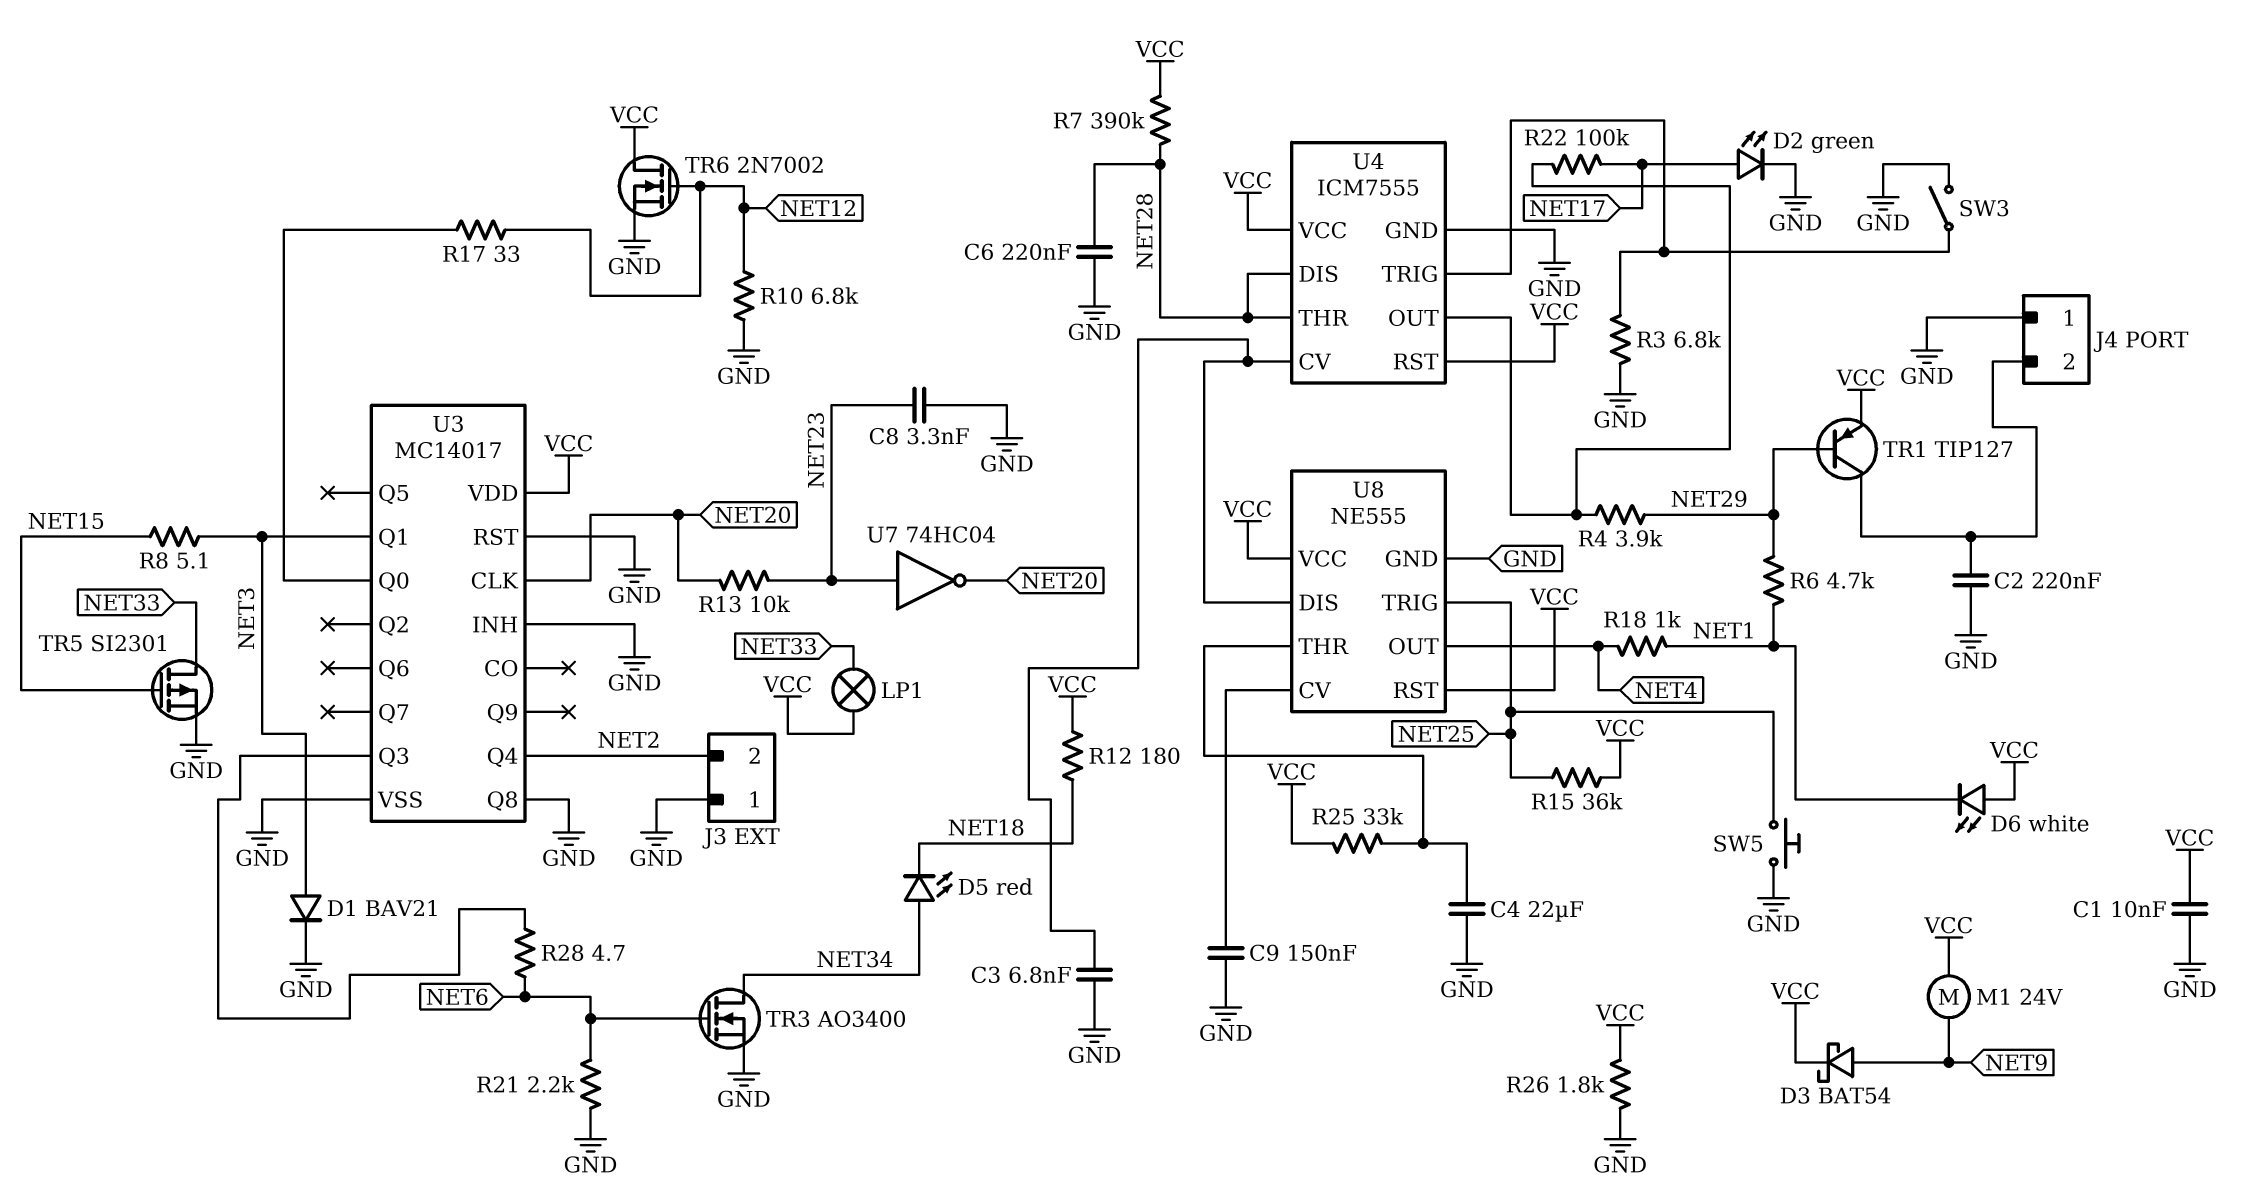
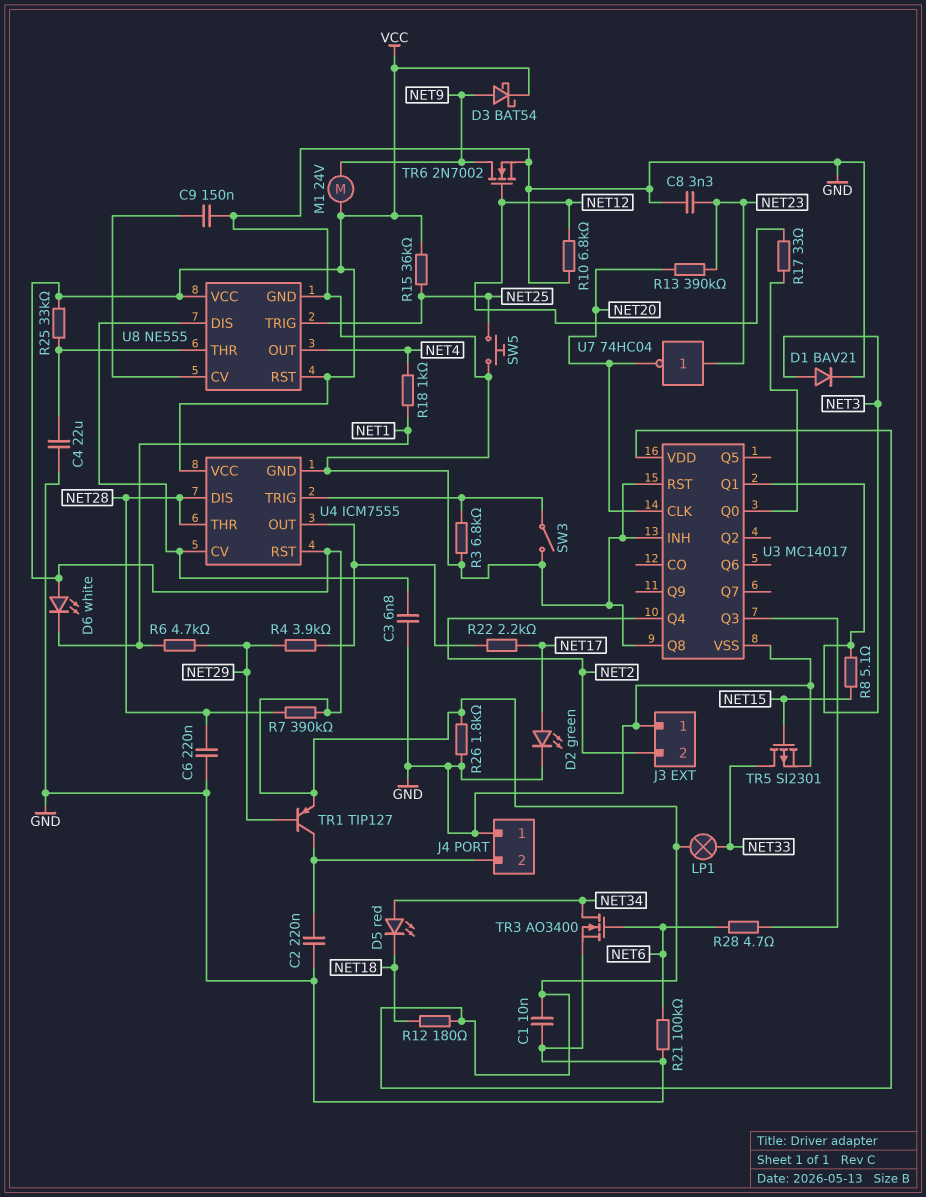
R13: 10k (NET20, NET23) -> 390k (NET20, NET23)
R21: 2.2k (GND, NET6) -> 100k (GND, NET6)
R22: 100k (NET17, U4/OUT) -> 2.2k (NET17, U4/OUT)
TR6: NMOS 2N7002 (G NET12, D VCC, S GND) -> NMOS 2N7002 (G NET12, D NET9, S GND)

